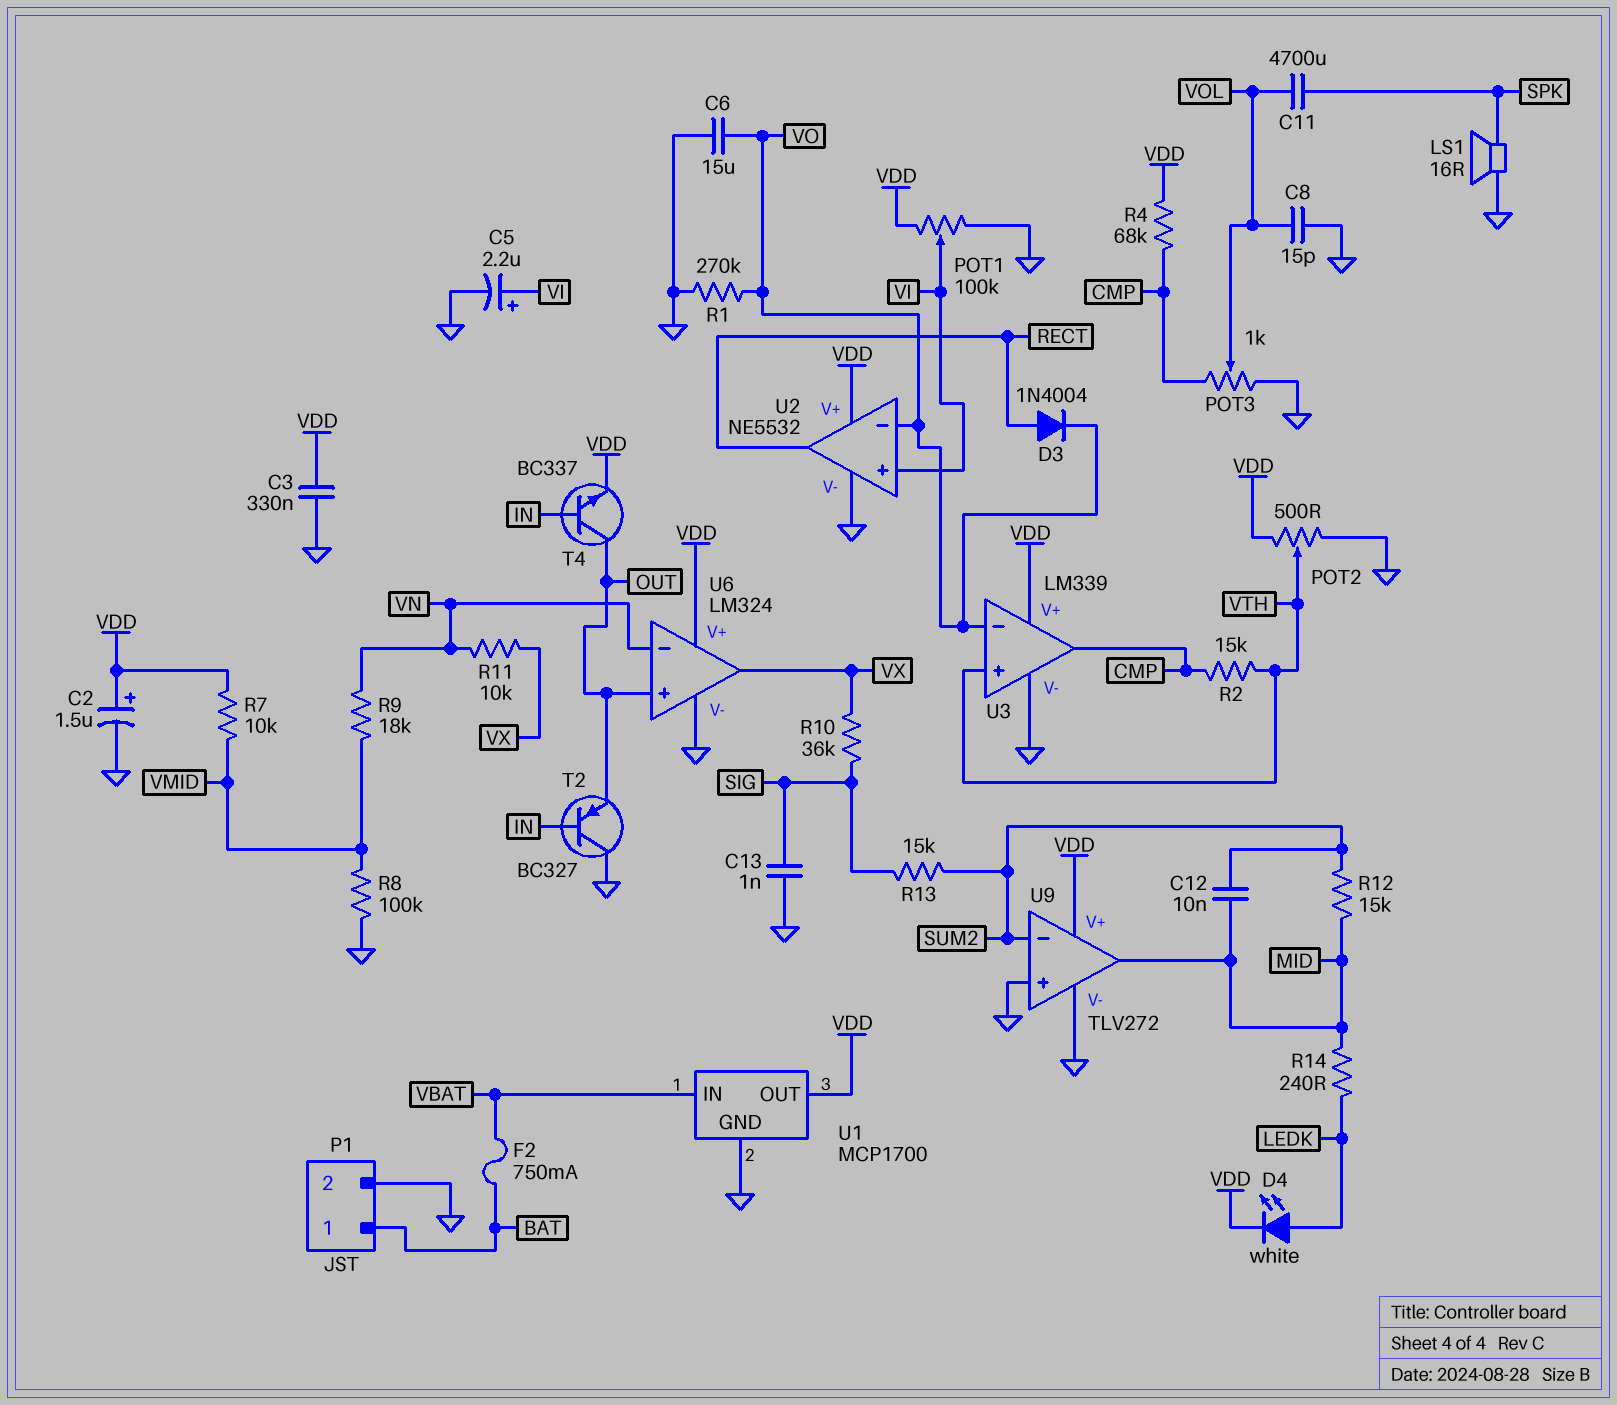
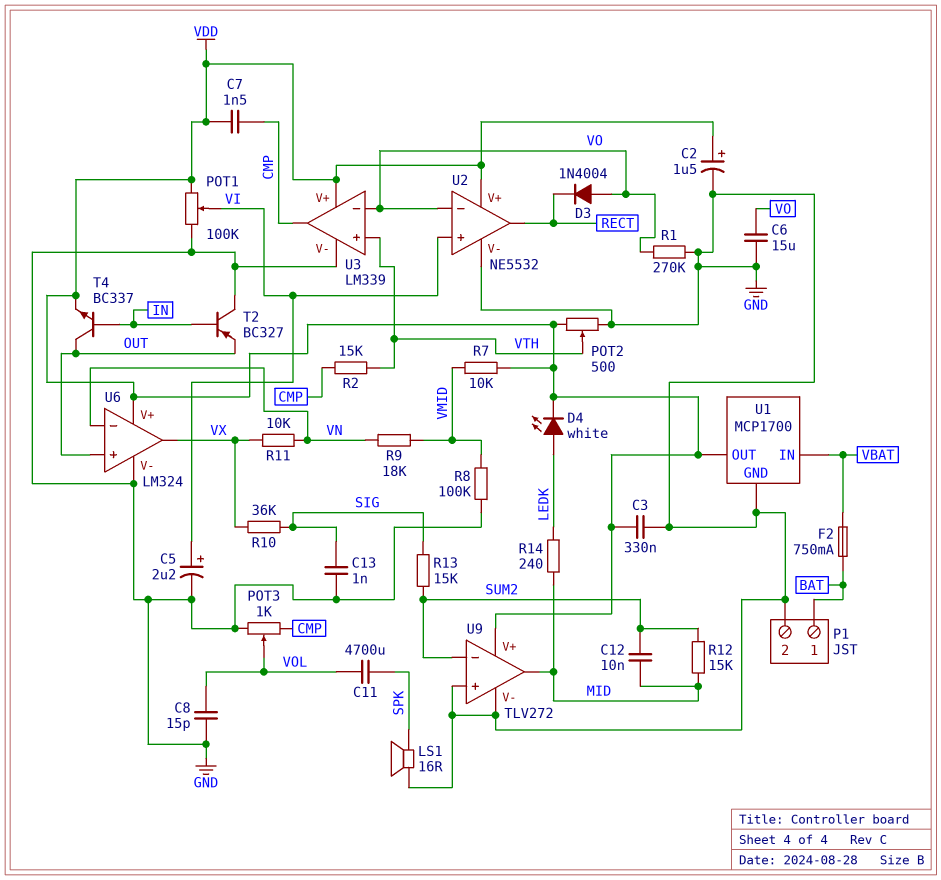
C7: none -> 1.5nF (CMP, VDD)
D3: diode 1N4004 (A RECT, K VO) -> diode 1N4004 (A VO, K RECT)
R4: 68k (CMP, VDD) -> none

